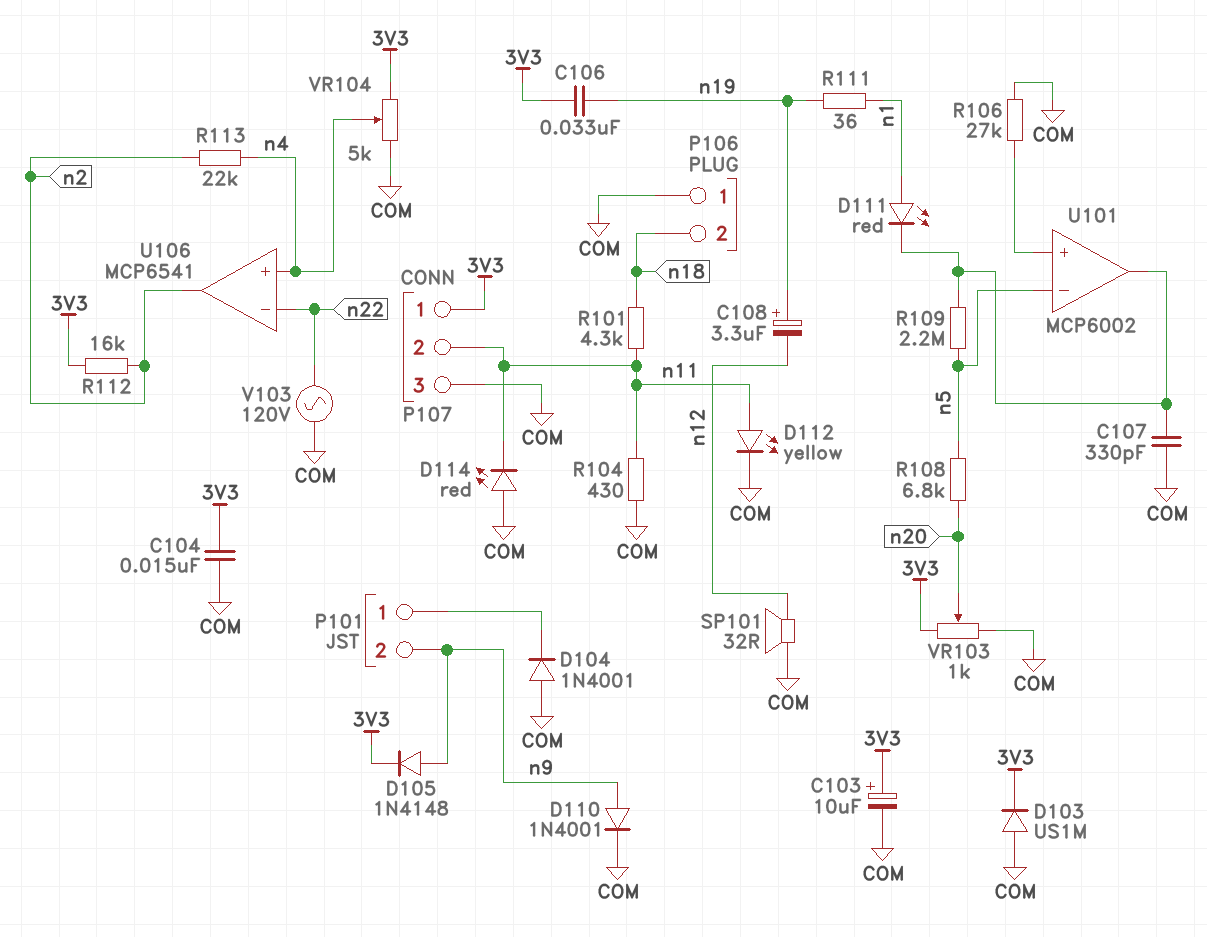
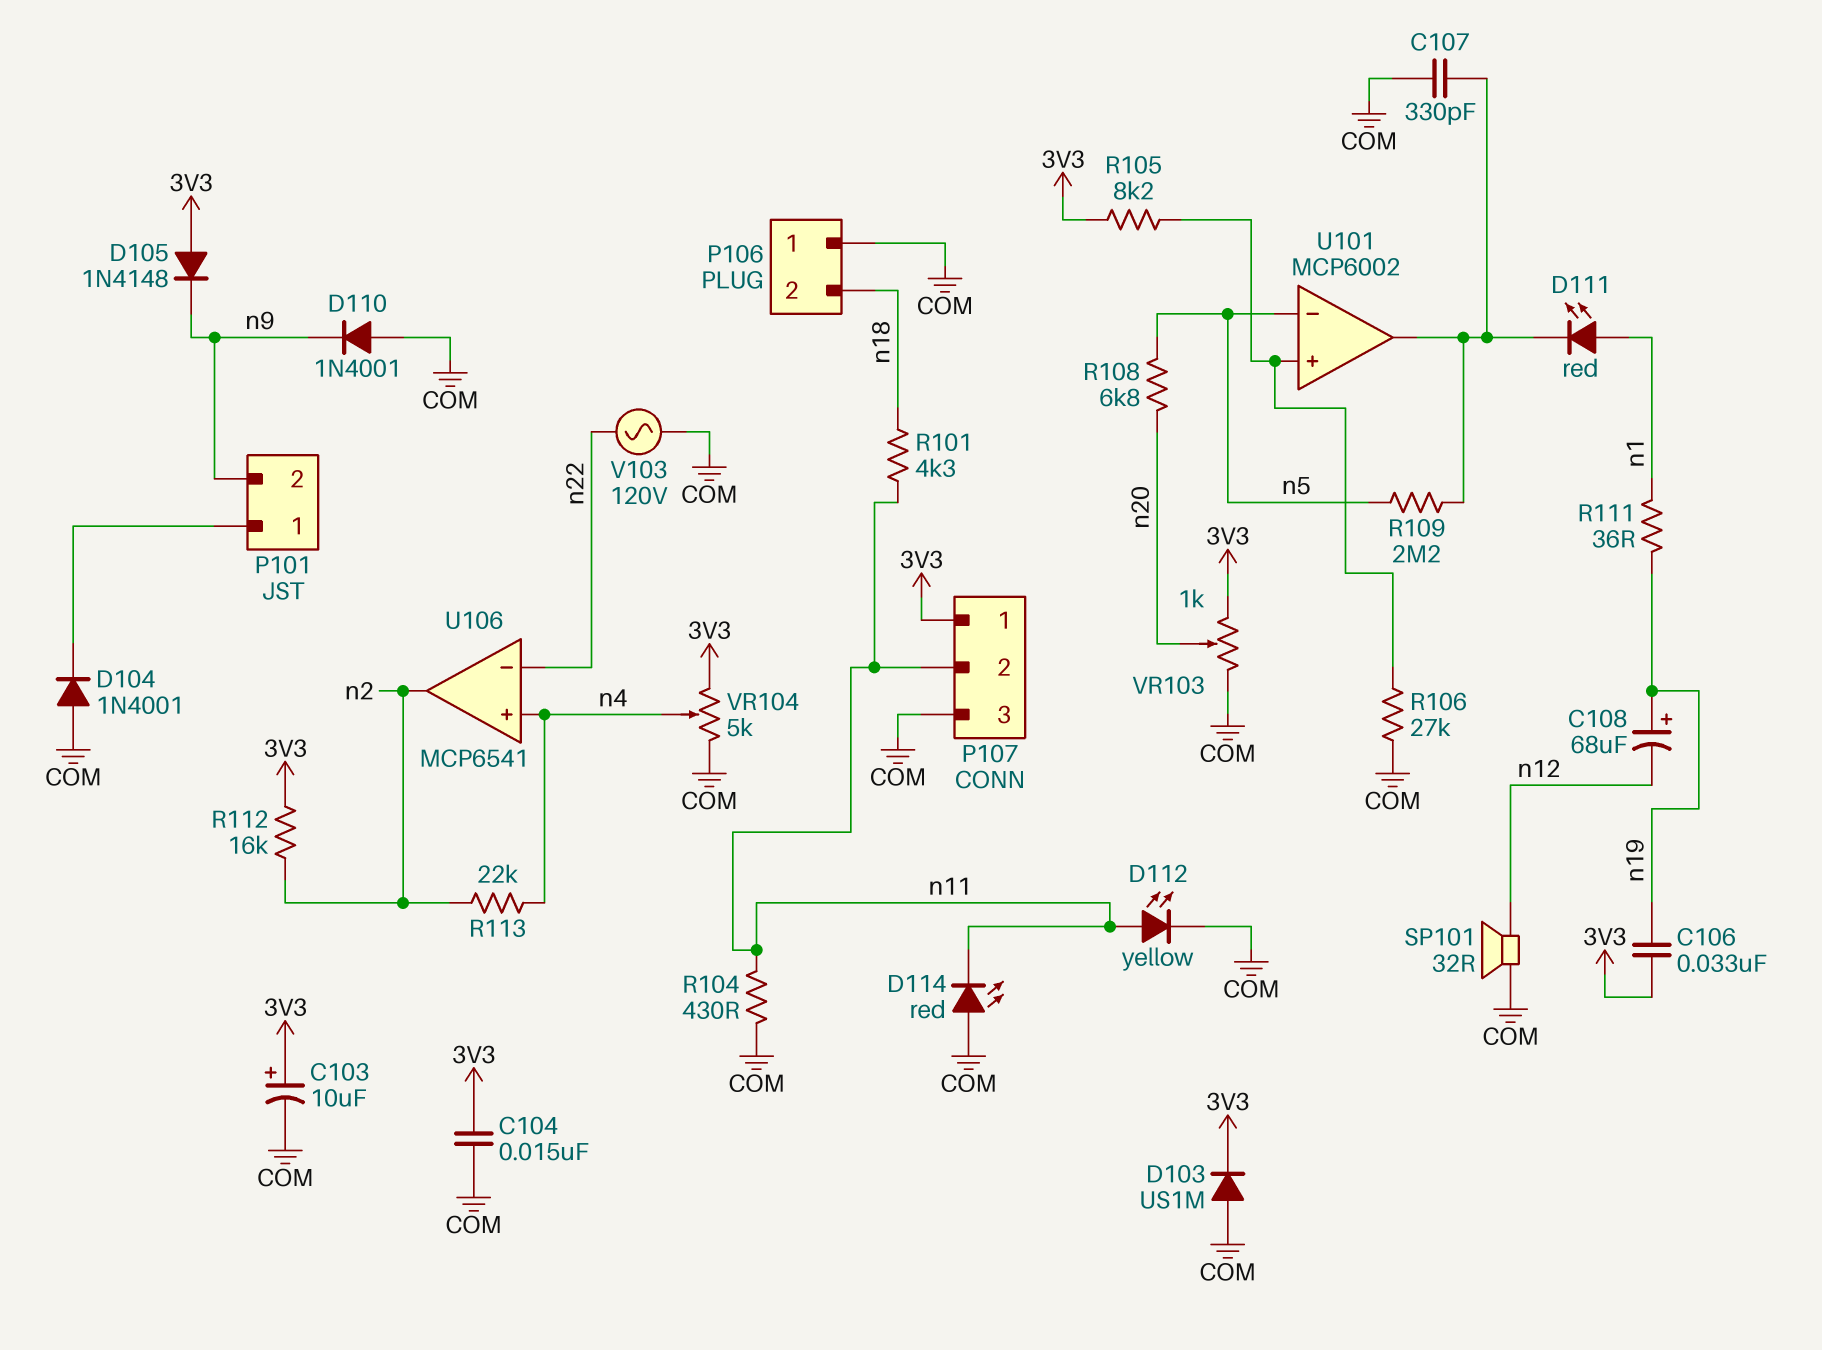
C108: 3.3uF (plus n19, minus n12) -> 68uF (plus n19, minus n12)
D105: diode 1N4148 (A n9, K 3V3) -> diode 1N4148 (A 3V3, K n9)
D110: diode 1N4001 (A n9, K COM) -> diode 1N4001 (A COM, K n9)
R105: none -> 8.2k (3V3, U101/in+)

